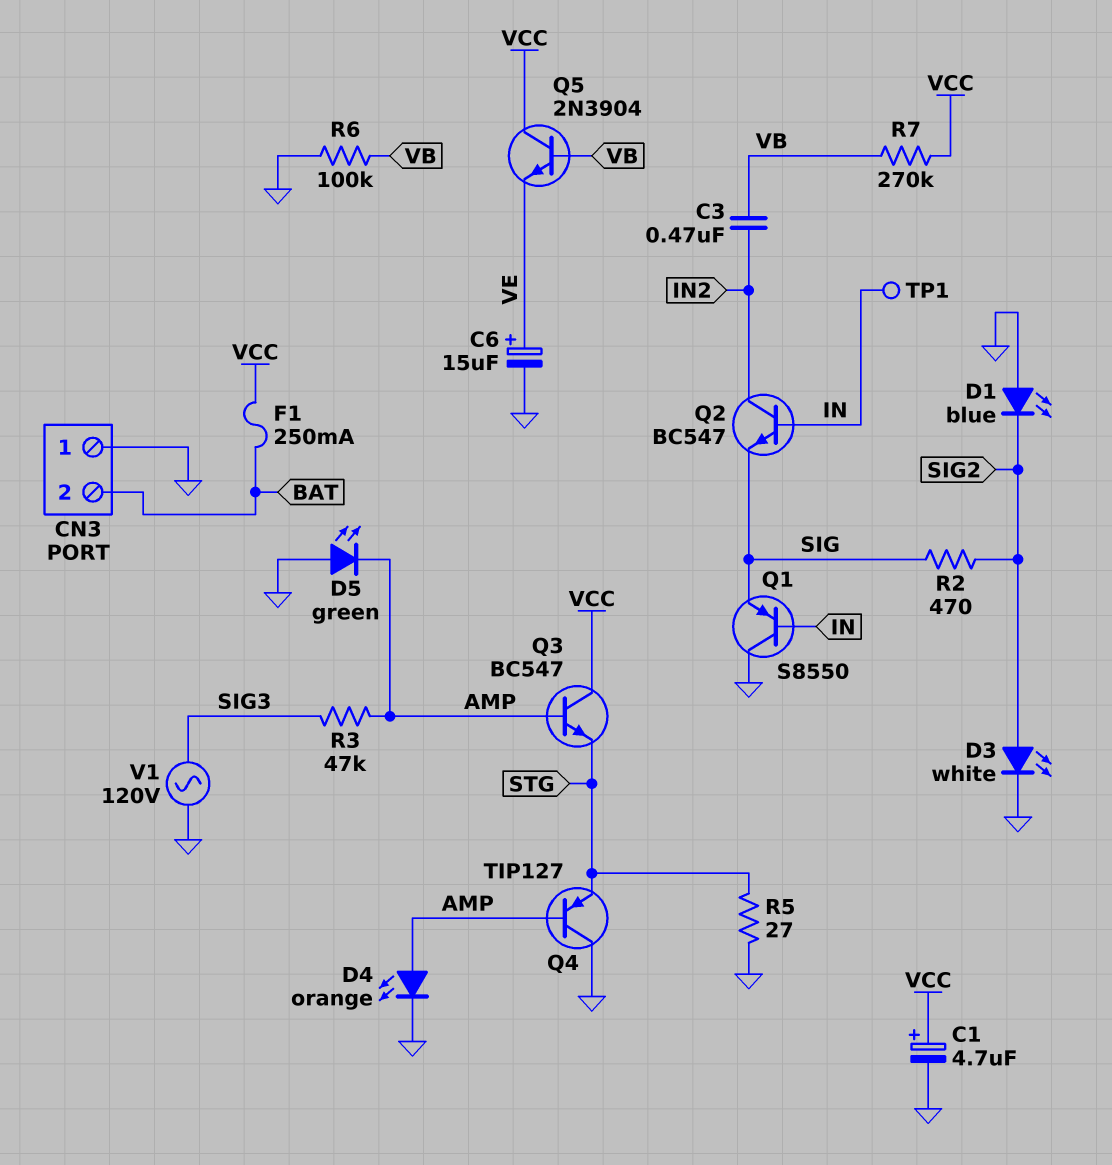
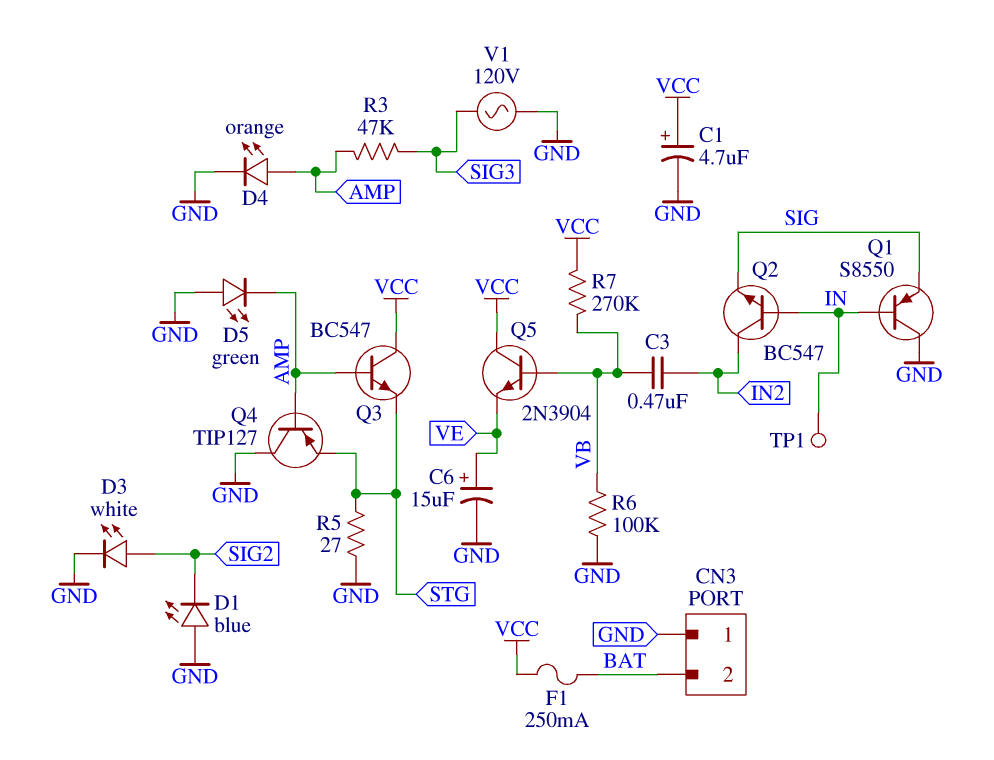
R2: 470 (SIG, SIG2) -> none

